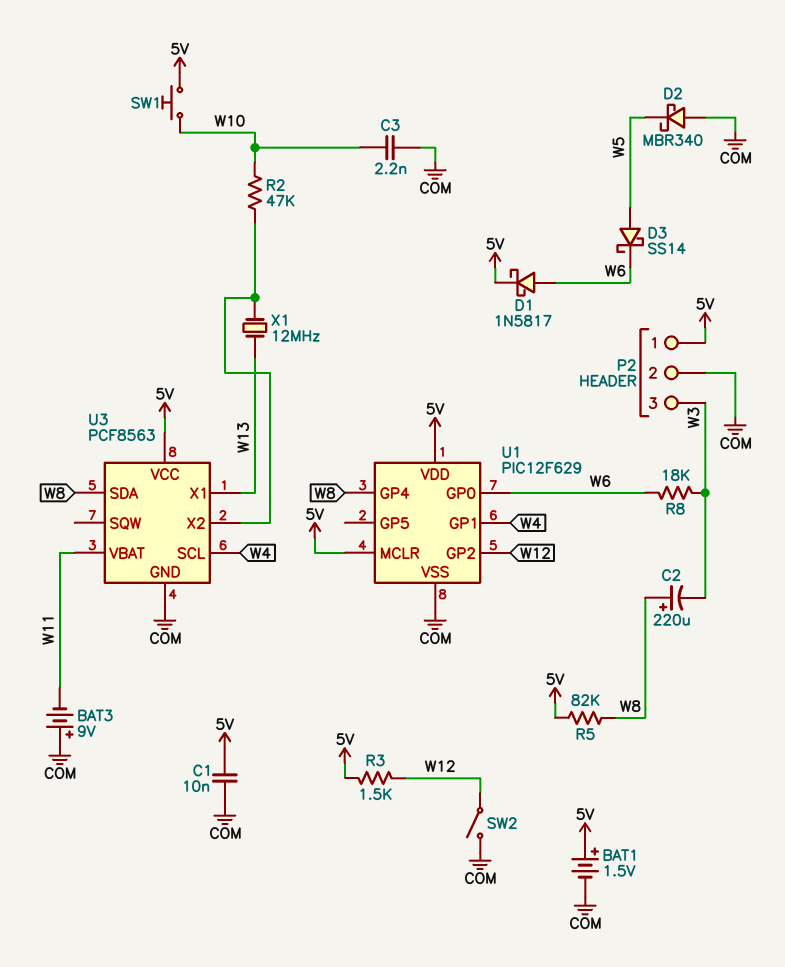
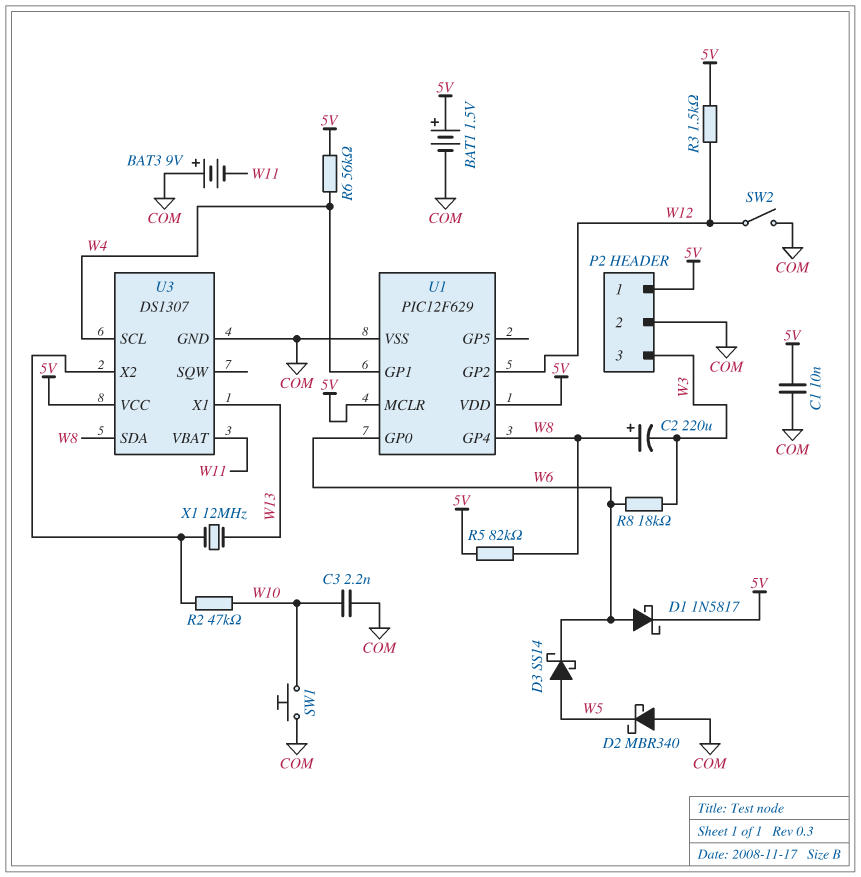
R6: none -> 56k (5V, W4)
SW1: button (5V, W10) -> button (COM, W10)
U3: PCF8563 -> DS1307

